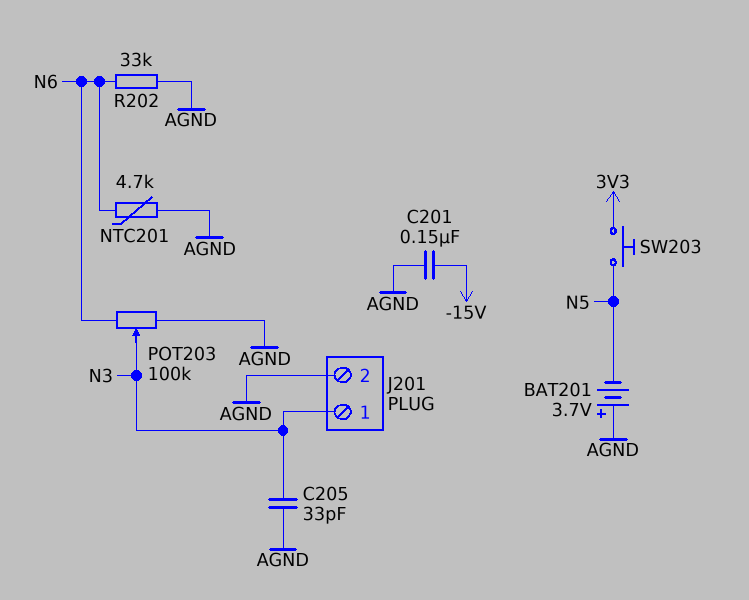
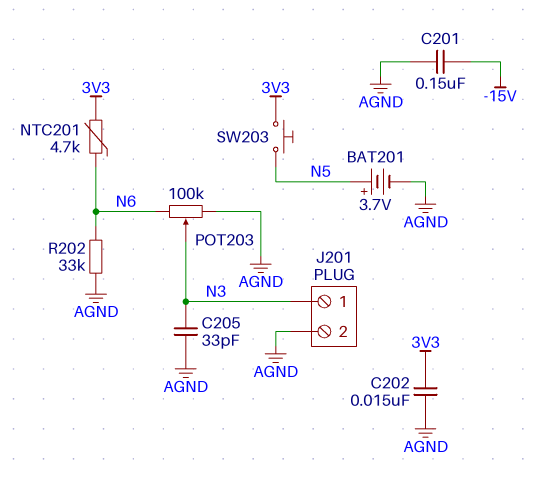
BAT201: 3.7V (plus AGND, minus N5) -> 3.7V (plus N5, minus AGND)
C202: none -> 15nF (3V3, AGND)
NTC201: 4.7k (AGND, N6) -> 4.7k (3V3, N6)

